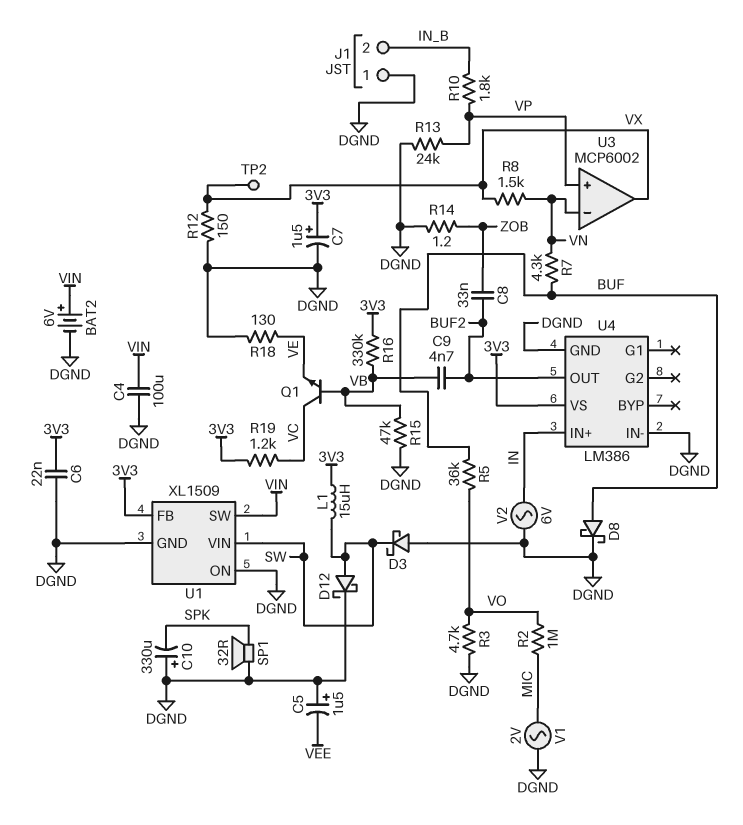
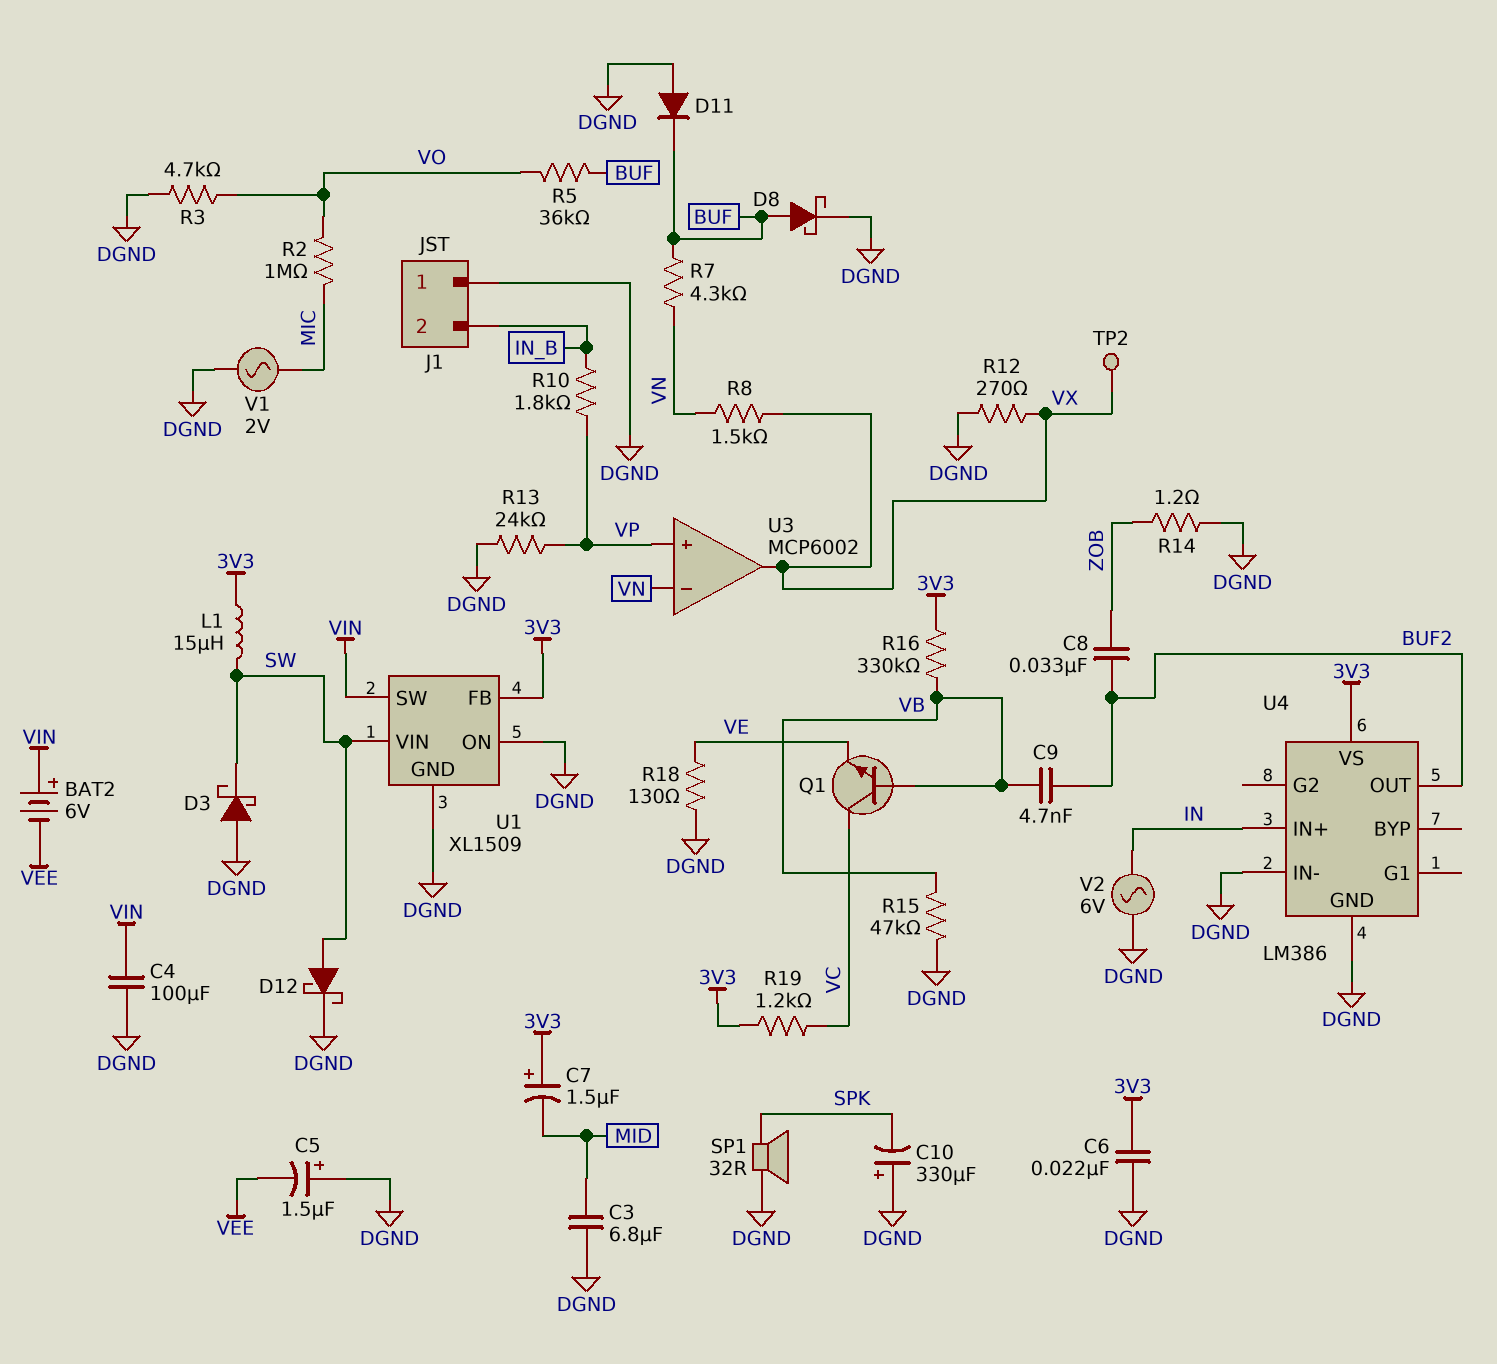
BAT2: 6V (plus VIN, minus DGND) -> 6V (plus VIN, minus VEE)
C3: none -> 6.8uF (DGND, MID)
C7: 1.5uF (plus 3V3, minus DGND) -> 1.5uF (plus 3V3, minus MID)
D11: none -> diode (A DGND, K BUF)
R12: 150 (DGND, VX) -> 270 (DGND, VX)

